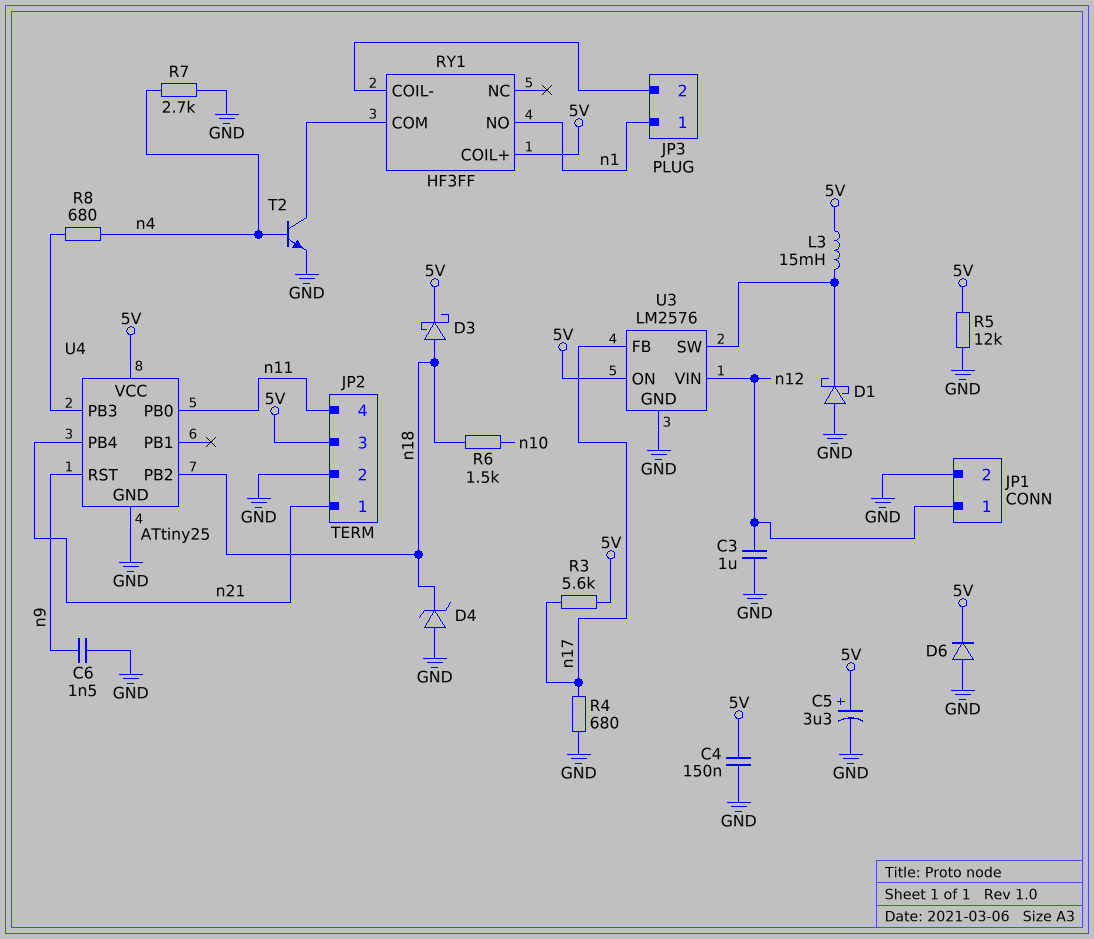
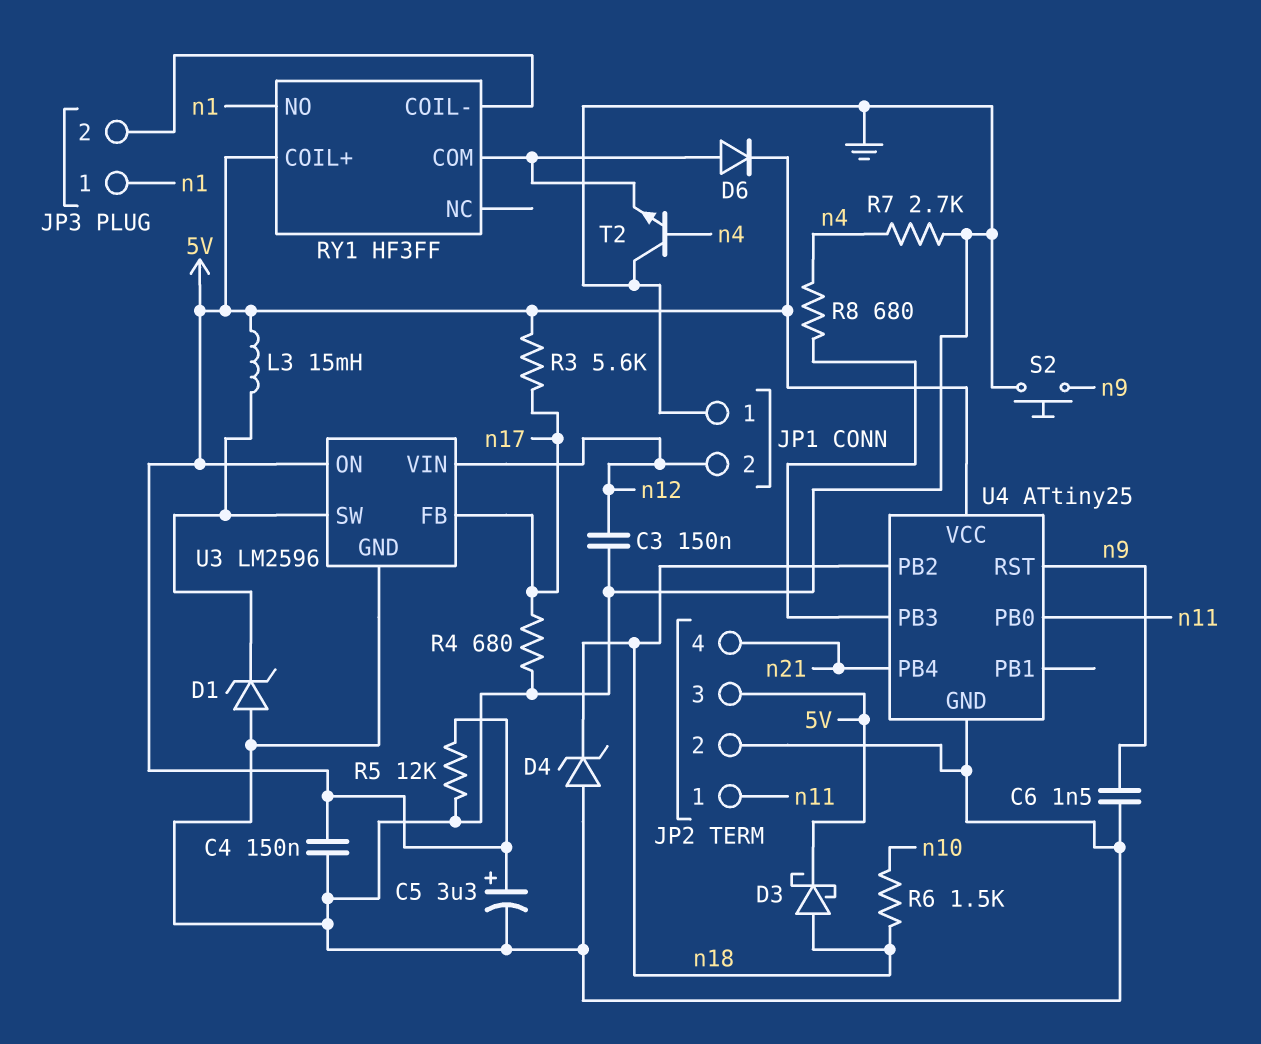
C3: 1uF (GND, n12) -> 150nF (GND, n12)
D1: schottky (A GND, K U3/SW) -> zener (A GND, K U3/SW)
D6: diode (A GND, K 5V) -> diode (A RY1/COM, K 5V)
JP1 pin 1: n12 -> GND
JP1 pin 2: GND -> n12
JP2 pin 1: n21 -> n11
JP2 pin 4: n11 -> n21
S2: none -> button (GND, n9)
T2: NPN (B n4, C RY1/COM, E GND) -> NPN (B n4, C GND, E RY1/COM)
U3: LM2576 -> LM2596

